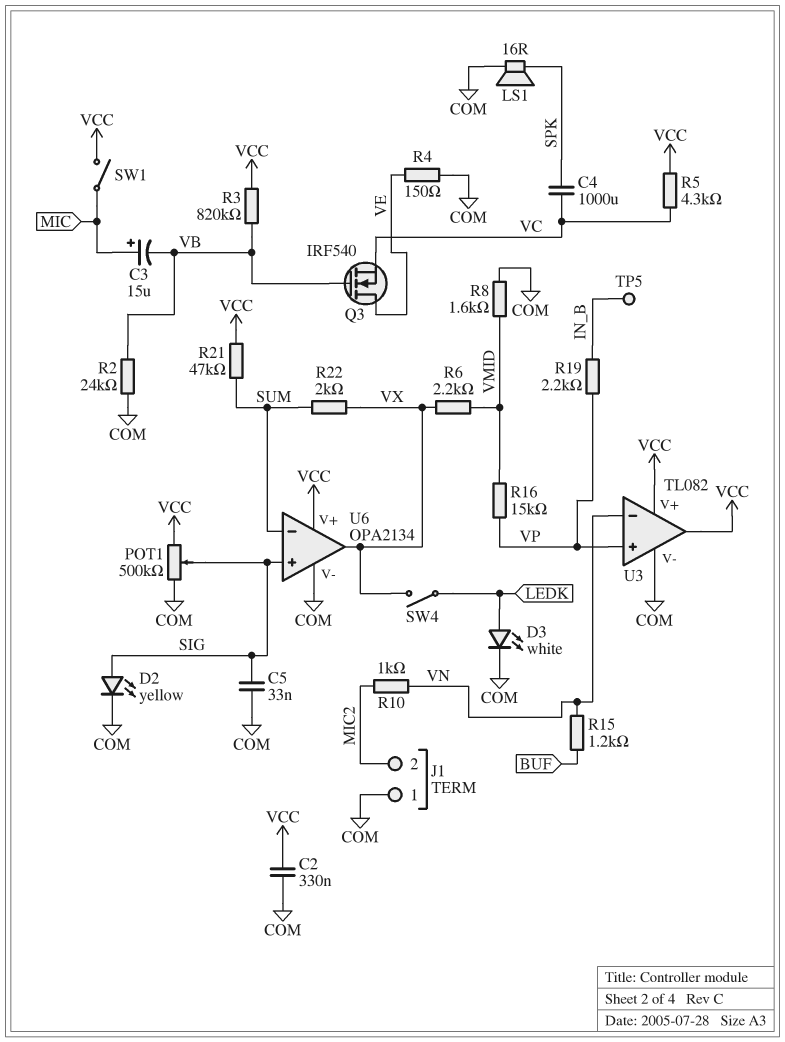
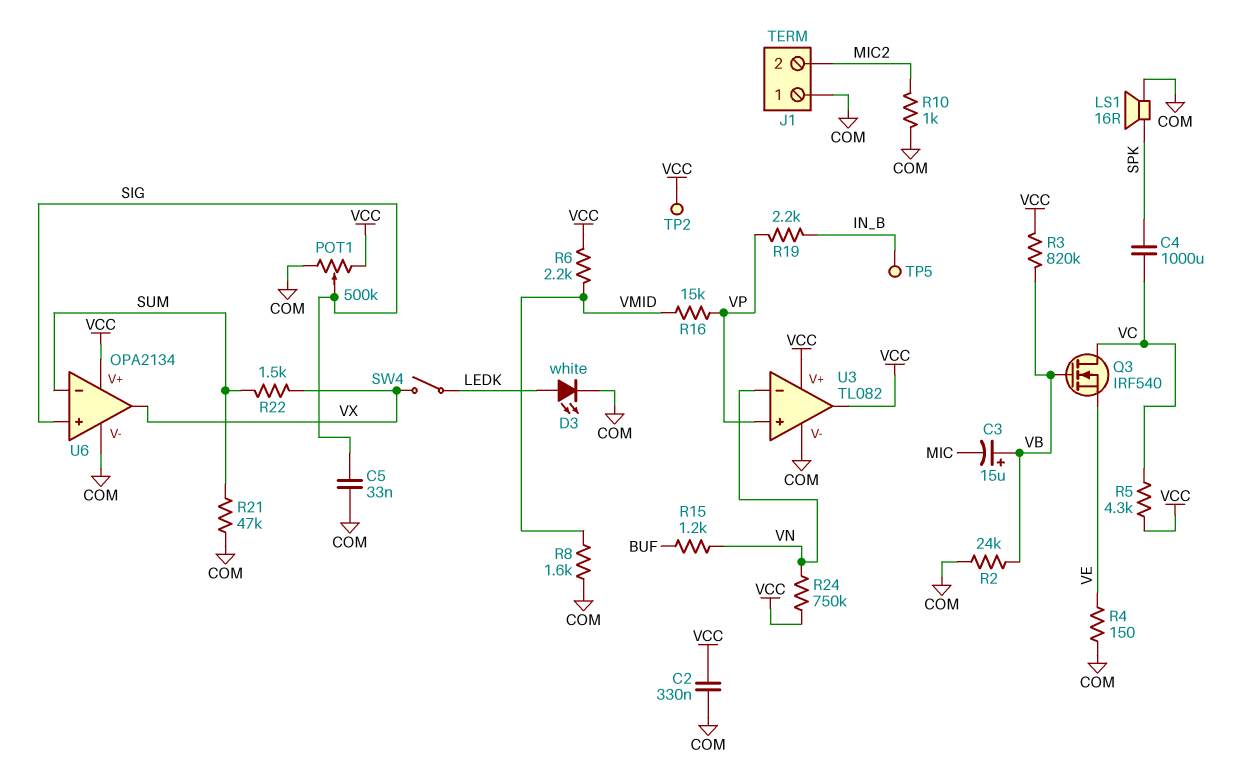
C3: 15uF (plus MIC, minus VB) -> 15uF (plus VB, minus MIC)
D2: LED yellow (A SIG, K COM) -> none
Q3: NMOS IRF540 (G VB, D VE, S VC) -> NMOS IRF540 (G VB, D VC, S VE)
R6: 2.2k (VMID, VX) -> 2.2k (VCC, VMID)
R10: 1k (MIC2, VN) -> 1k (COM, MIC2)
R21: 47k (SUM, VCC) -> 47k (COM, SUM)
R22: 2k (SUM, VX) -> 1.5k (SUM, VX)
R24: none -> 750k (VCC, VN)
SW1: switch (MIC, VCC) -> none
TP2: none -> test point (VCC)

